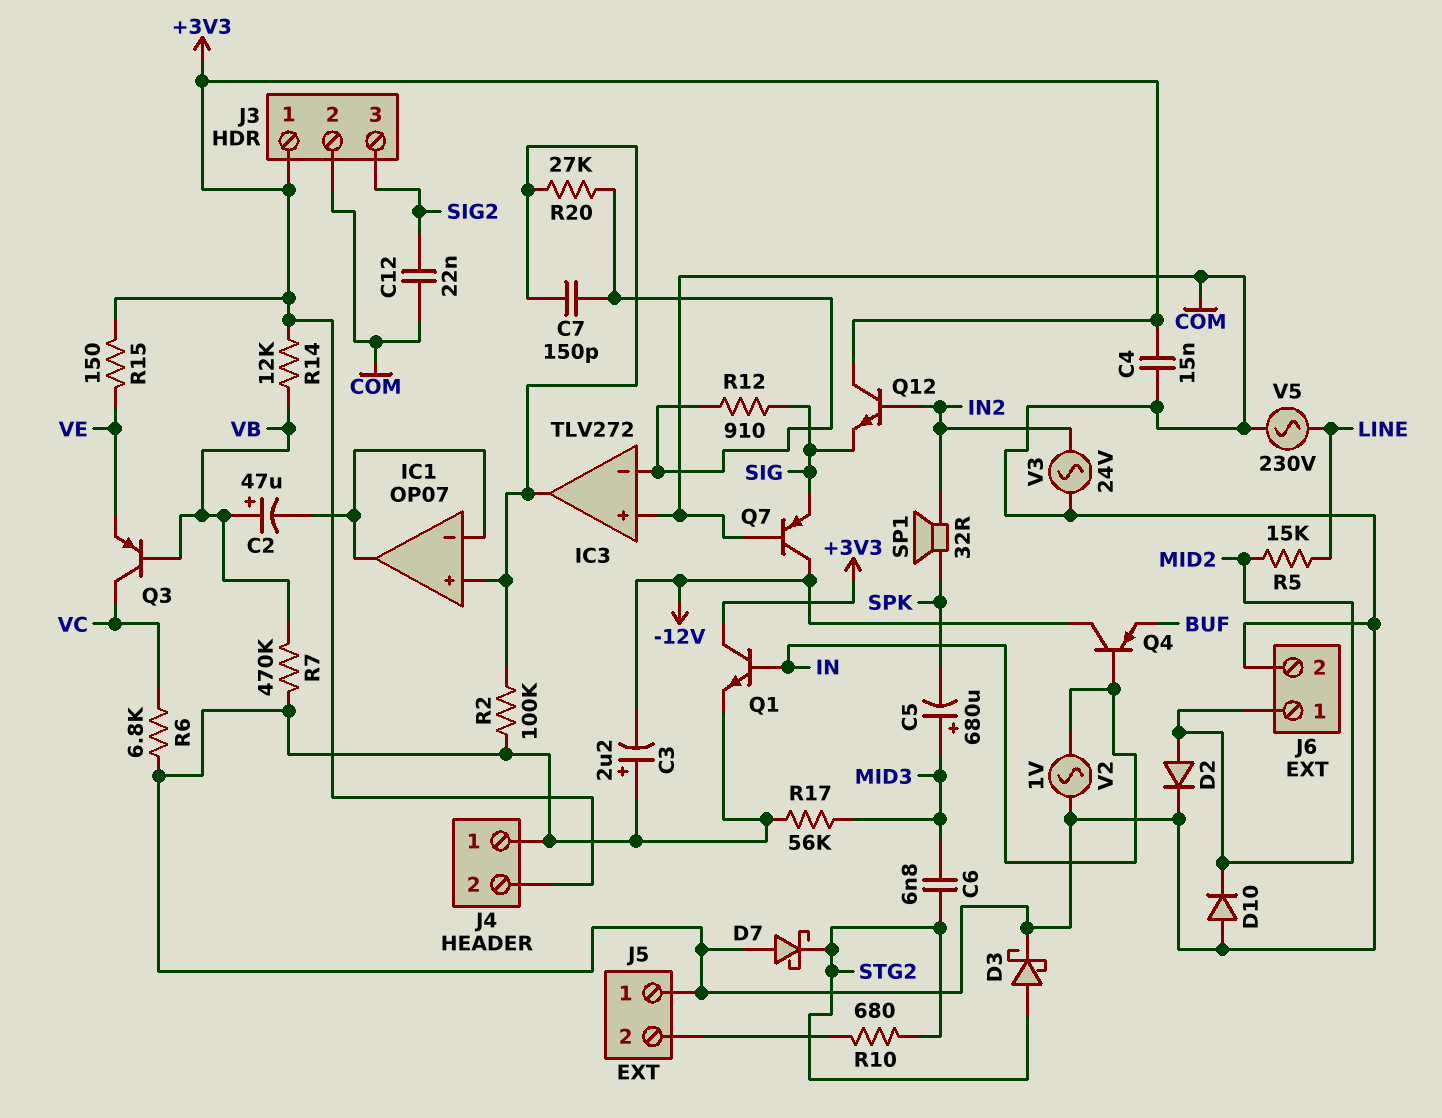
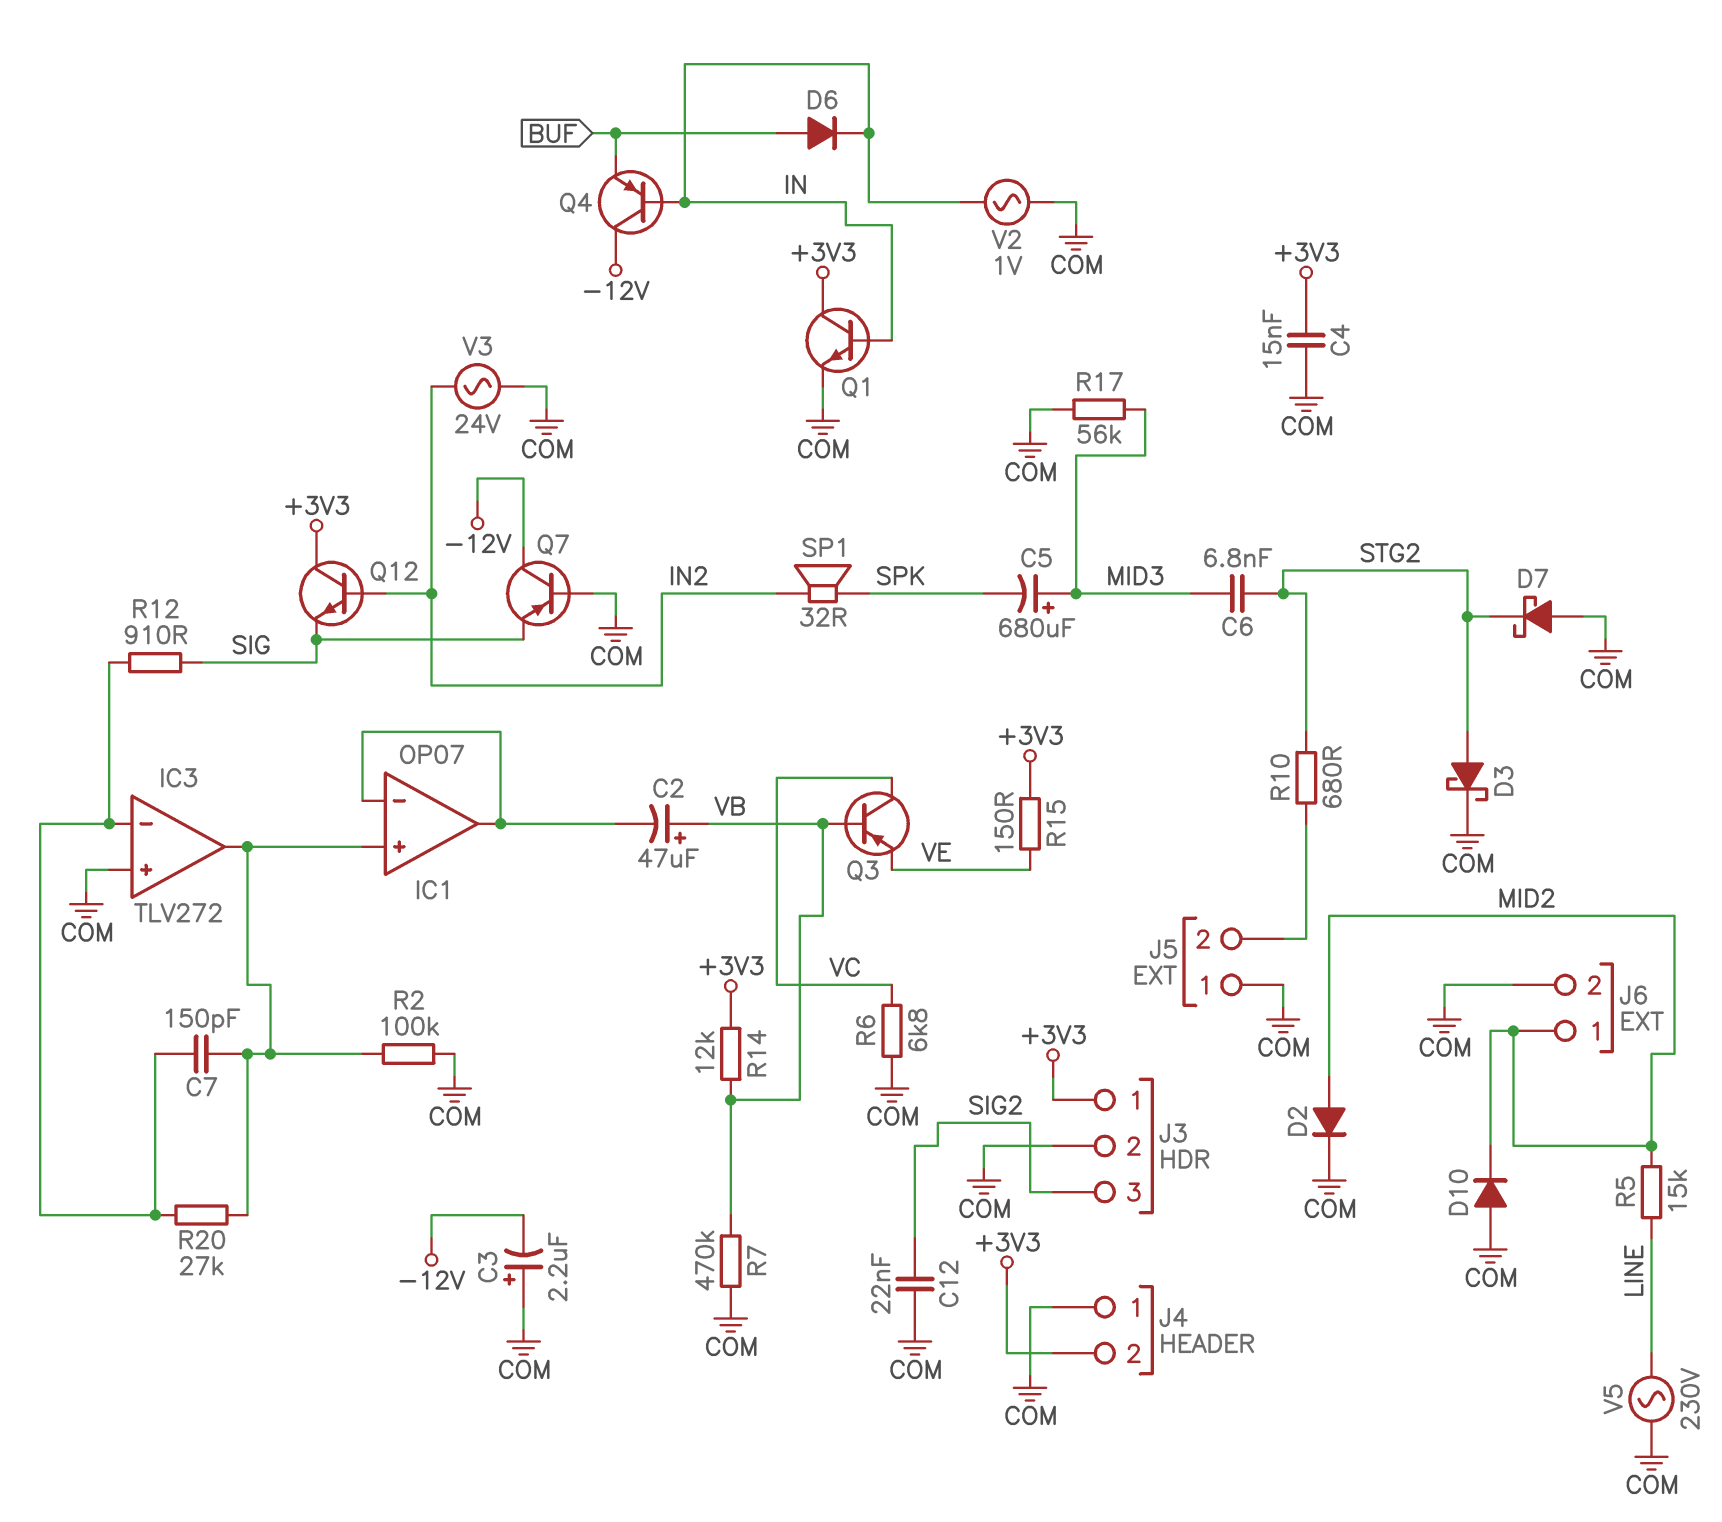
D6: none -> diode (A BUF, K IN)

